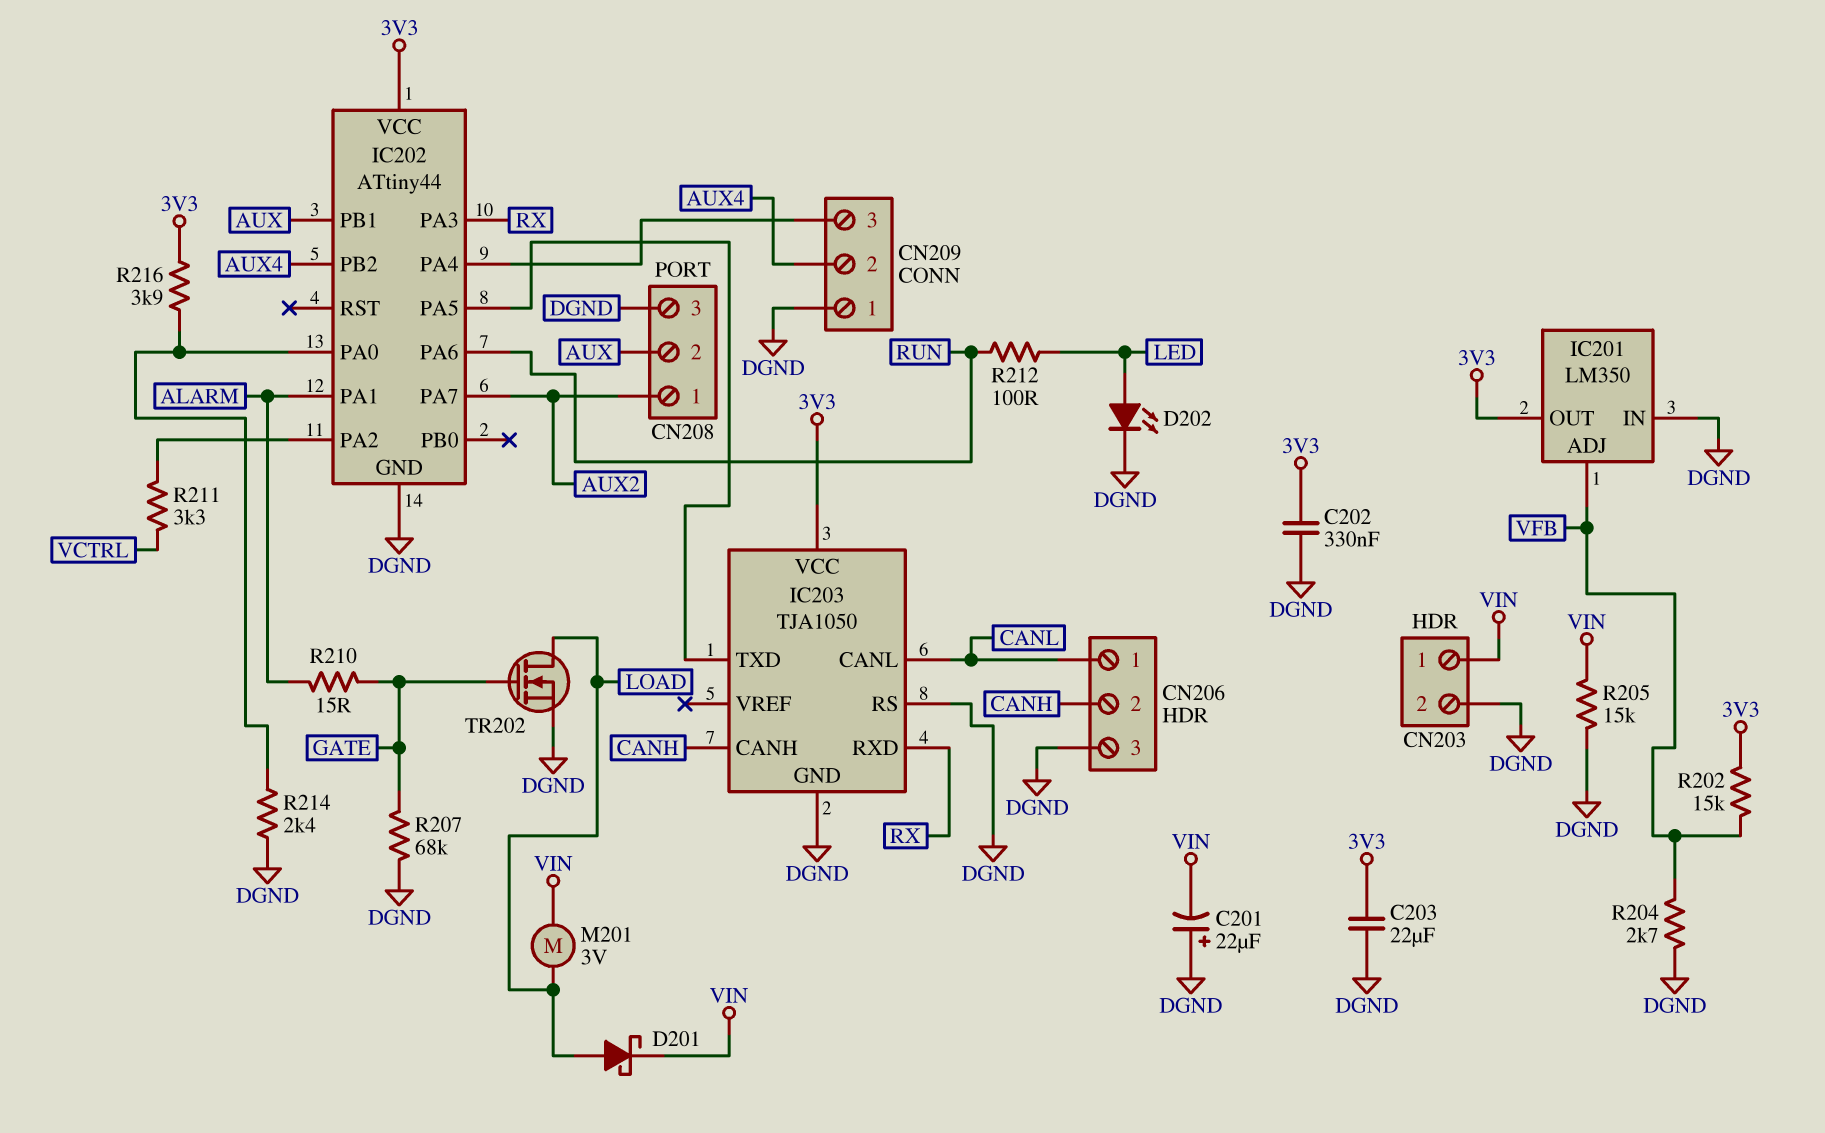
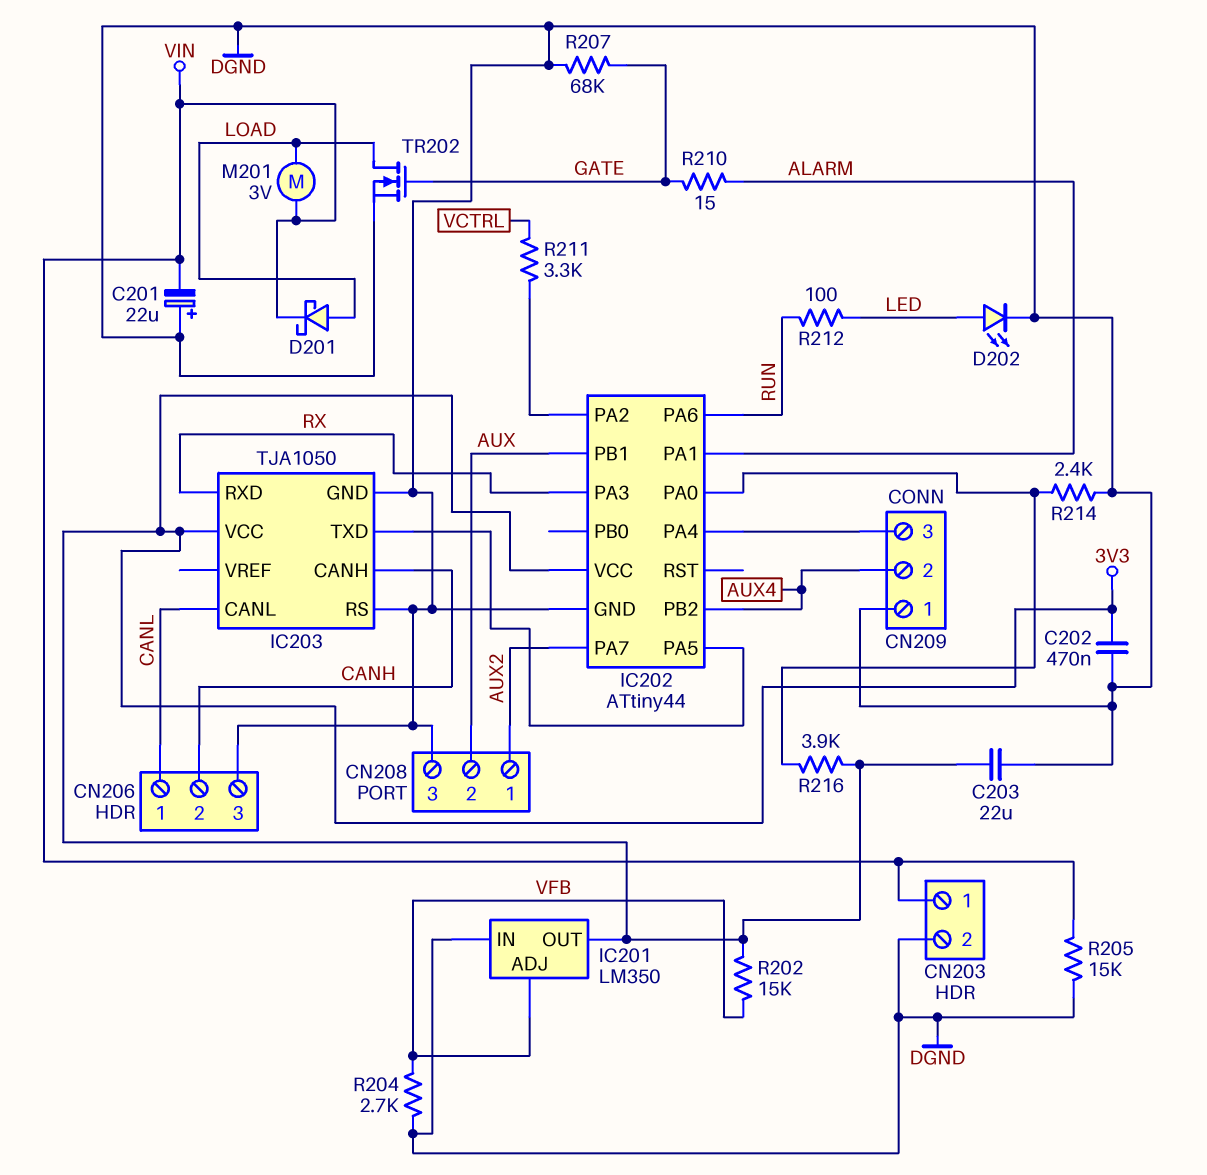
C202: 330nF (3V3, DGND) -> 470nF (3V3, DGND)

